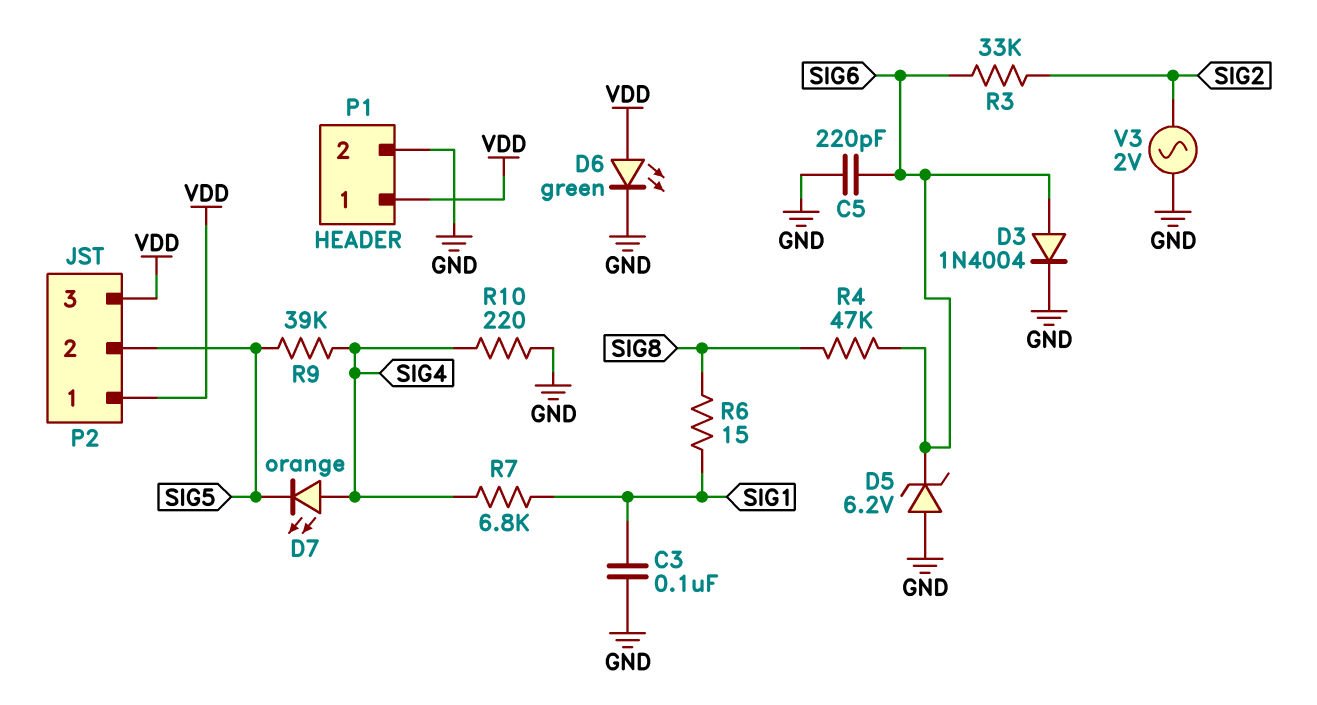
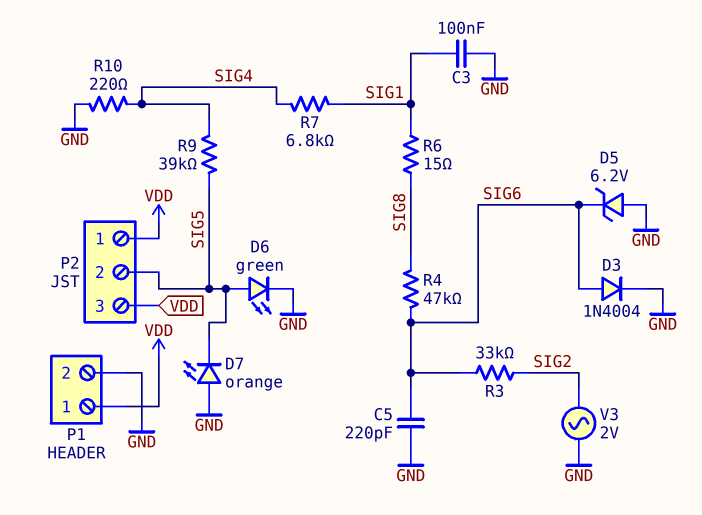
D6: LED green (A VDD, K GND) -> LED green (A SIG5, K GND)
D7: LED orange (A SIG4, K SIG5) -> LED orange (A GND, K SIG5)

